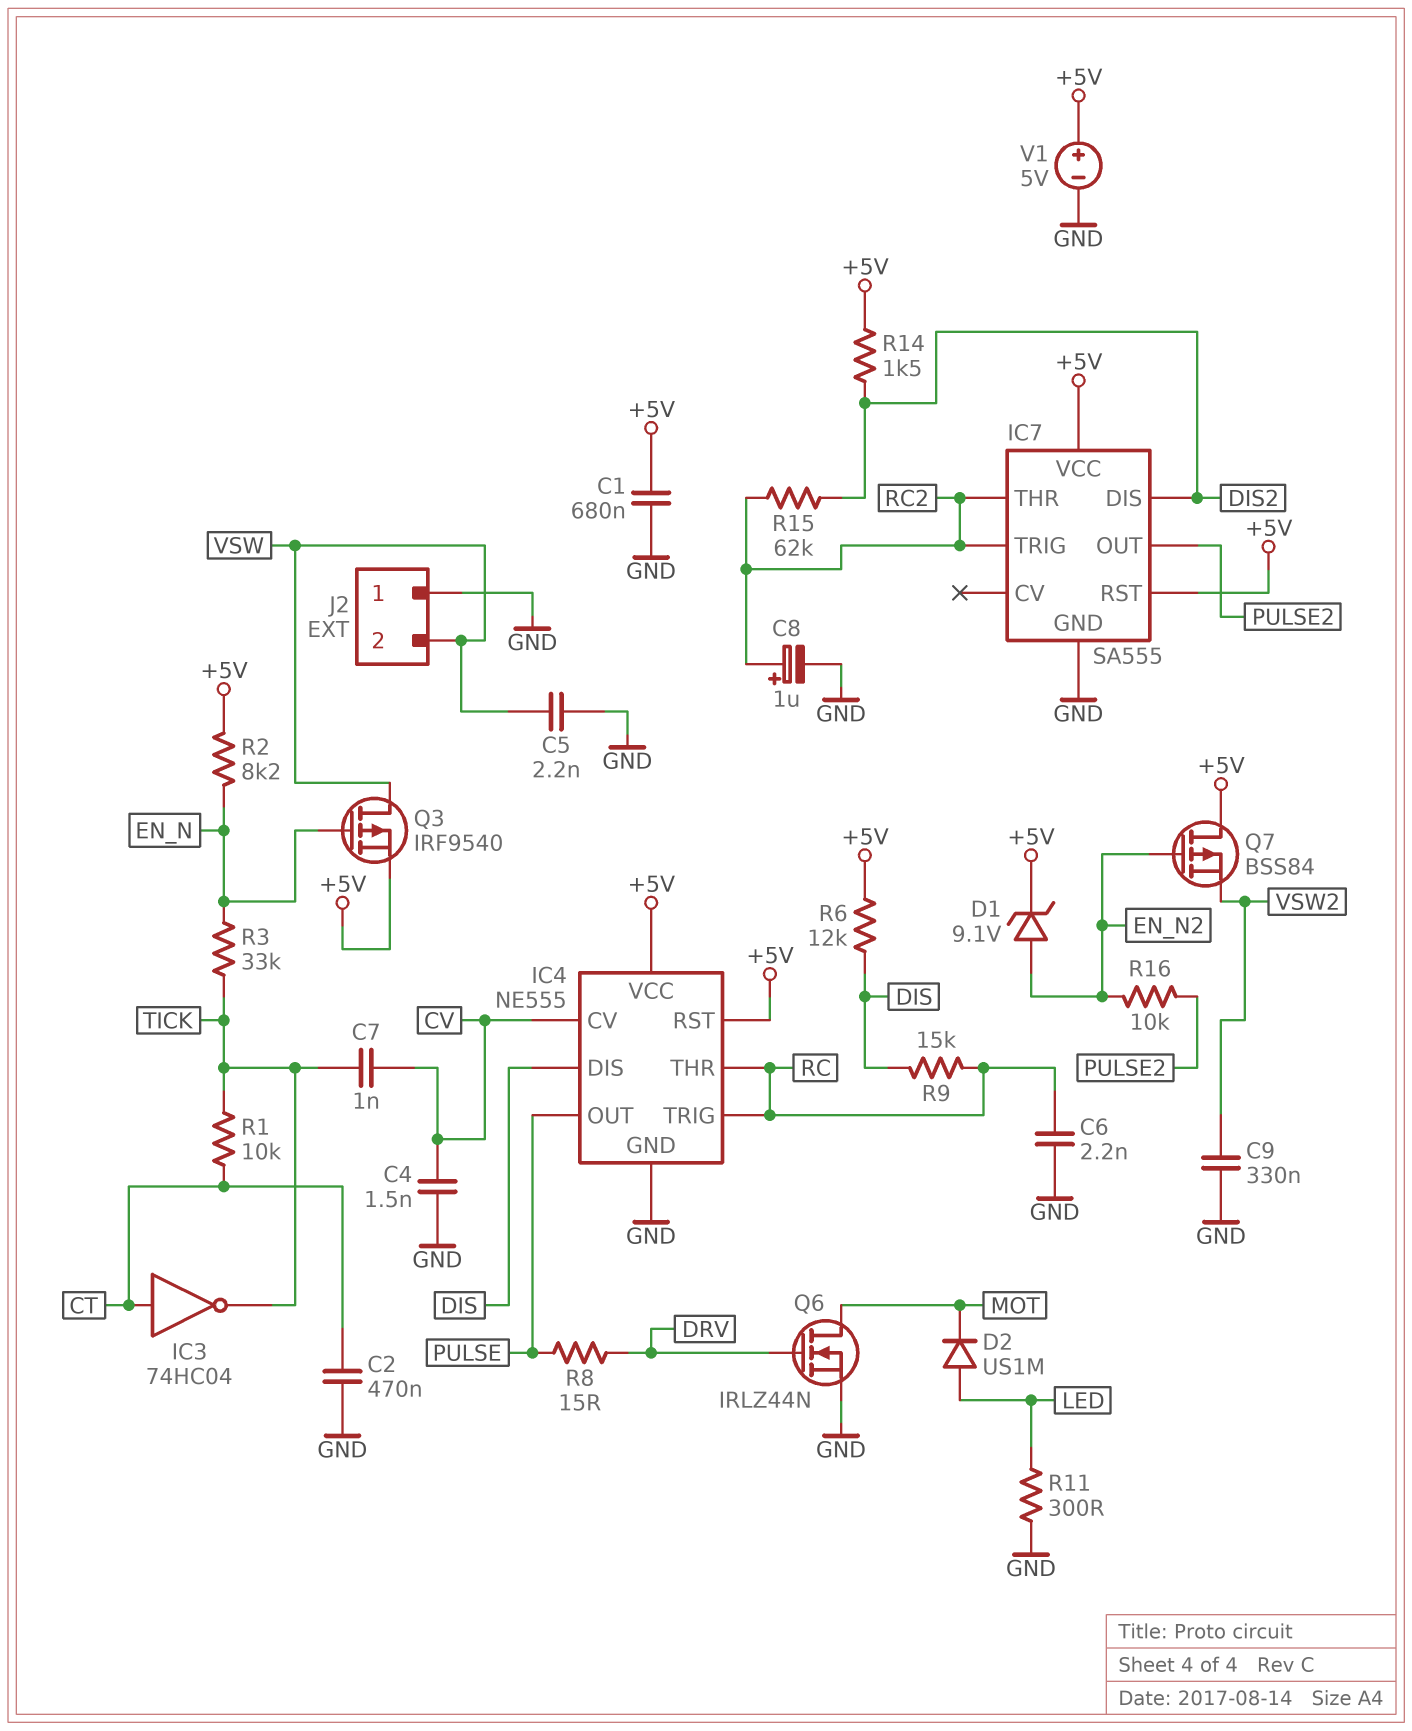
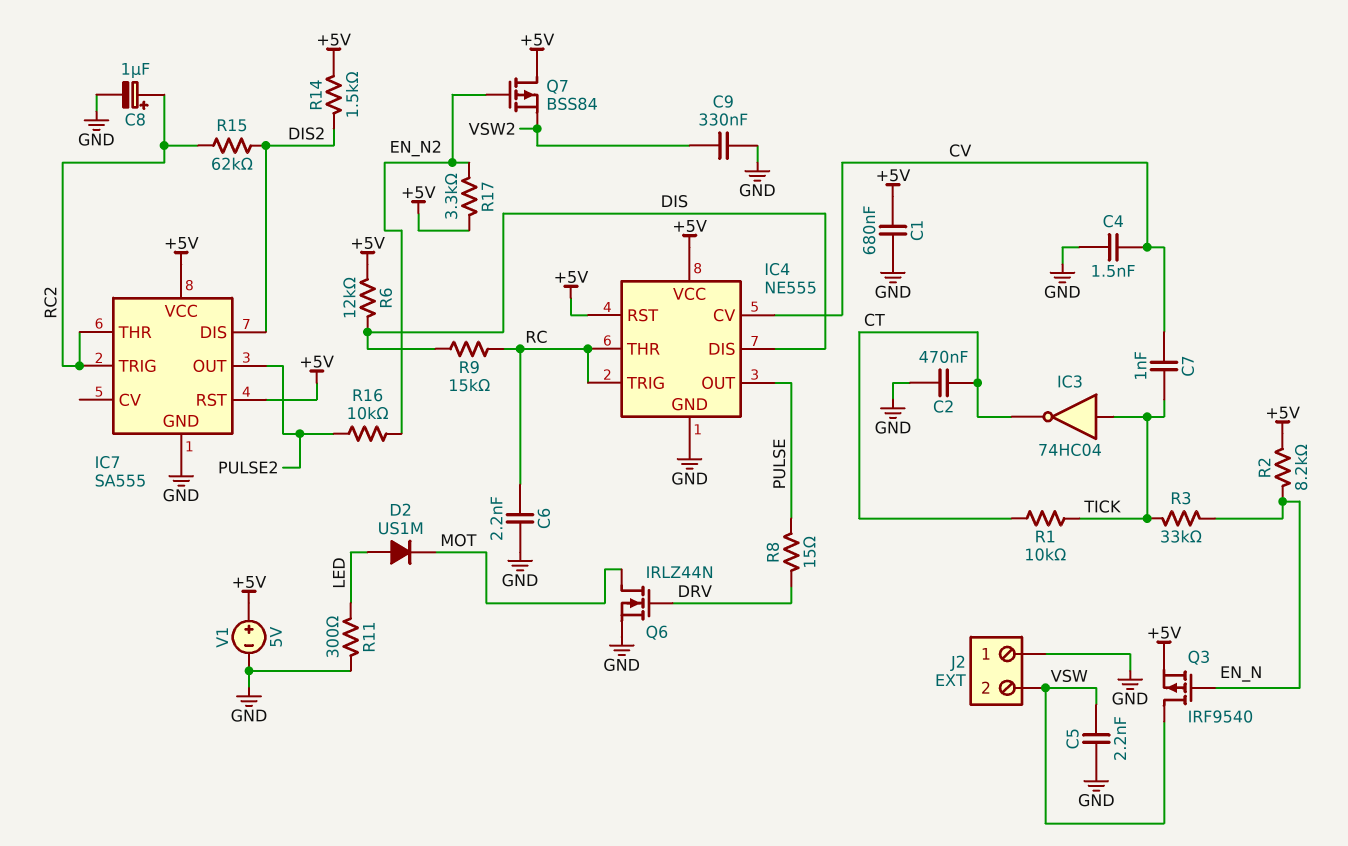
D1: zener 9.1V (A EN_N2, K +5V) -> none
IC3: NOT 74HC04 (in CT, out TICK) -> NOT 74HC04 (in TICK, out CT)
R17: none -> 3.3k (+5V, EN_N2)

